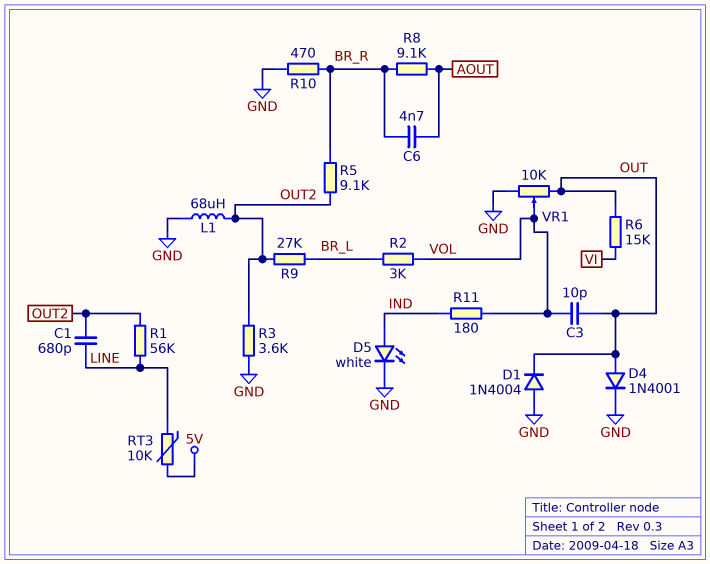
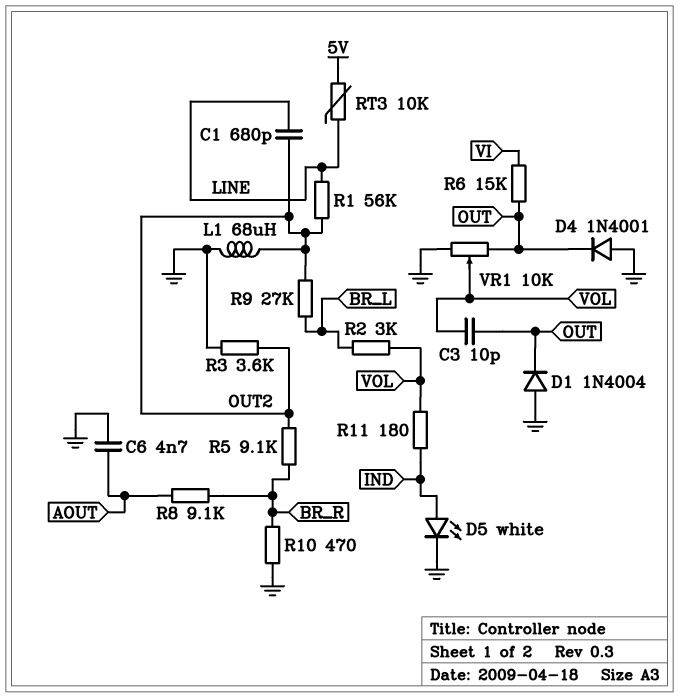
C6: 4.7nF (AOUT, BR_R) -> 4.7nF (AOUT, GND)
D4: diode 1N4001 (A OUT, K GND) -> diode 1N4001 (A GND, K OUT)

